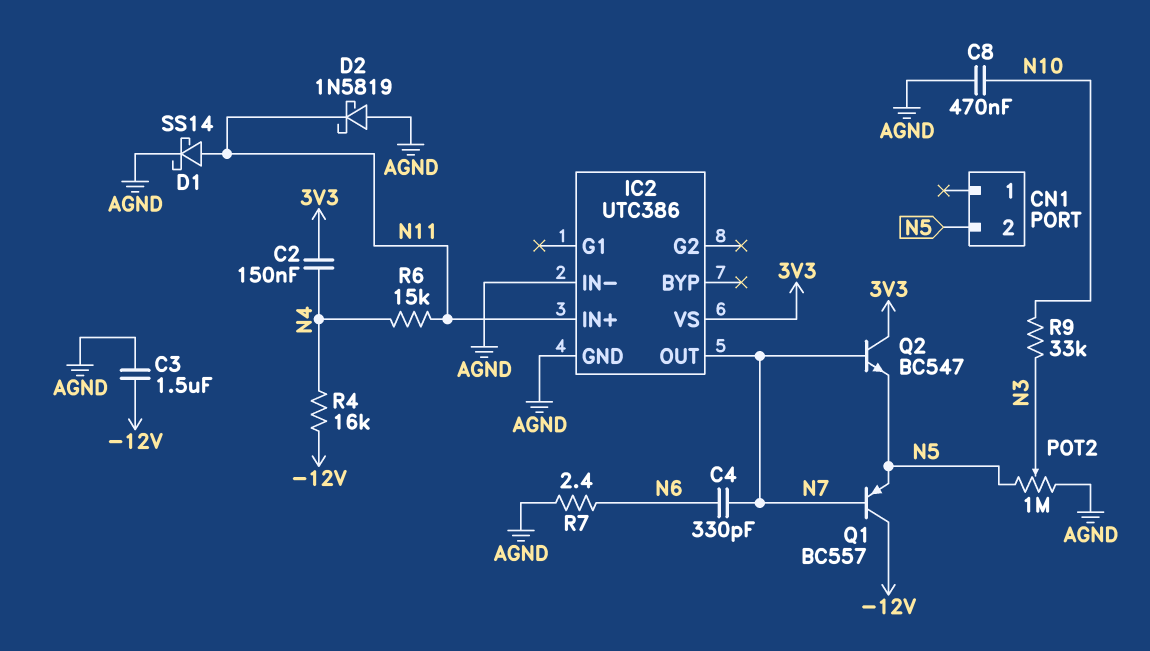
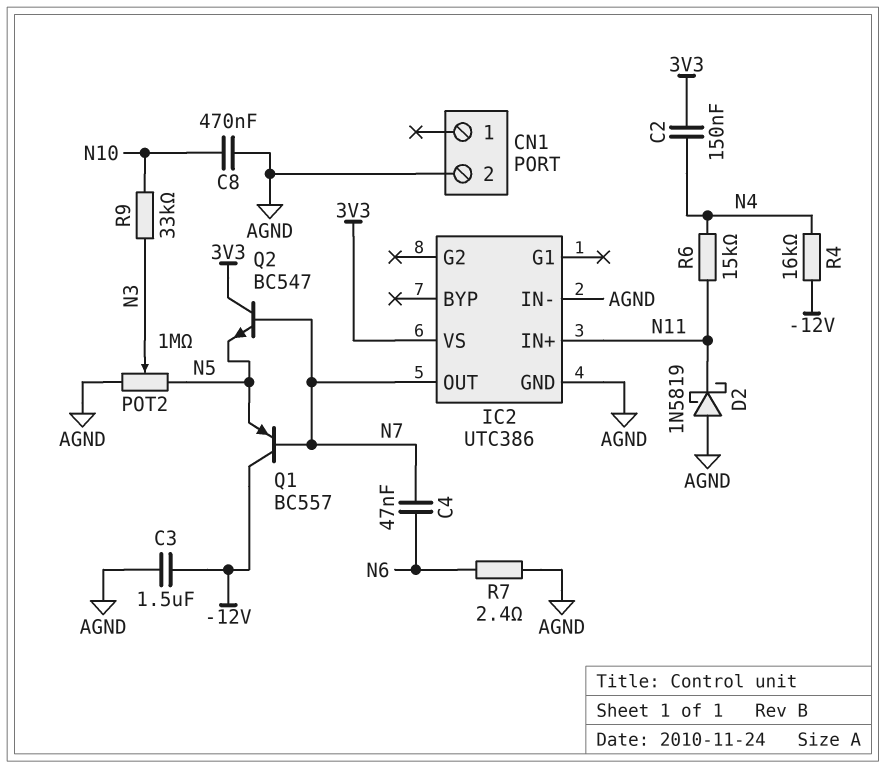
C4: 330pF (N6, N7) -> 47nF (N6, N7)
CN1 pin 2: N5 -> AGND
D1: schottky SS14 (A N11, K AGND) -> none

